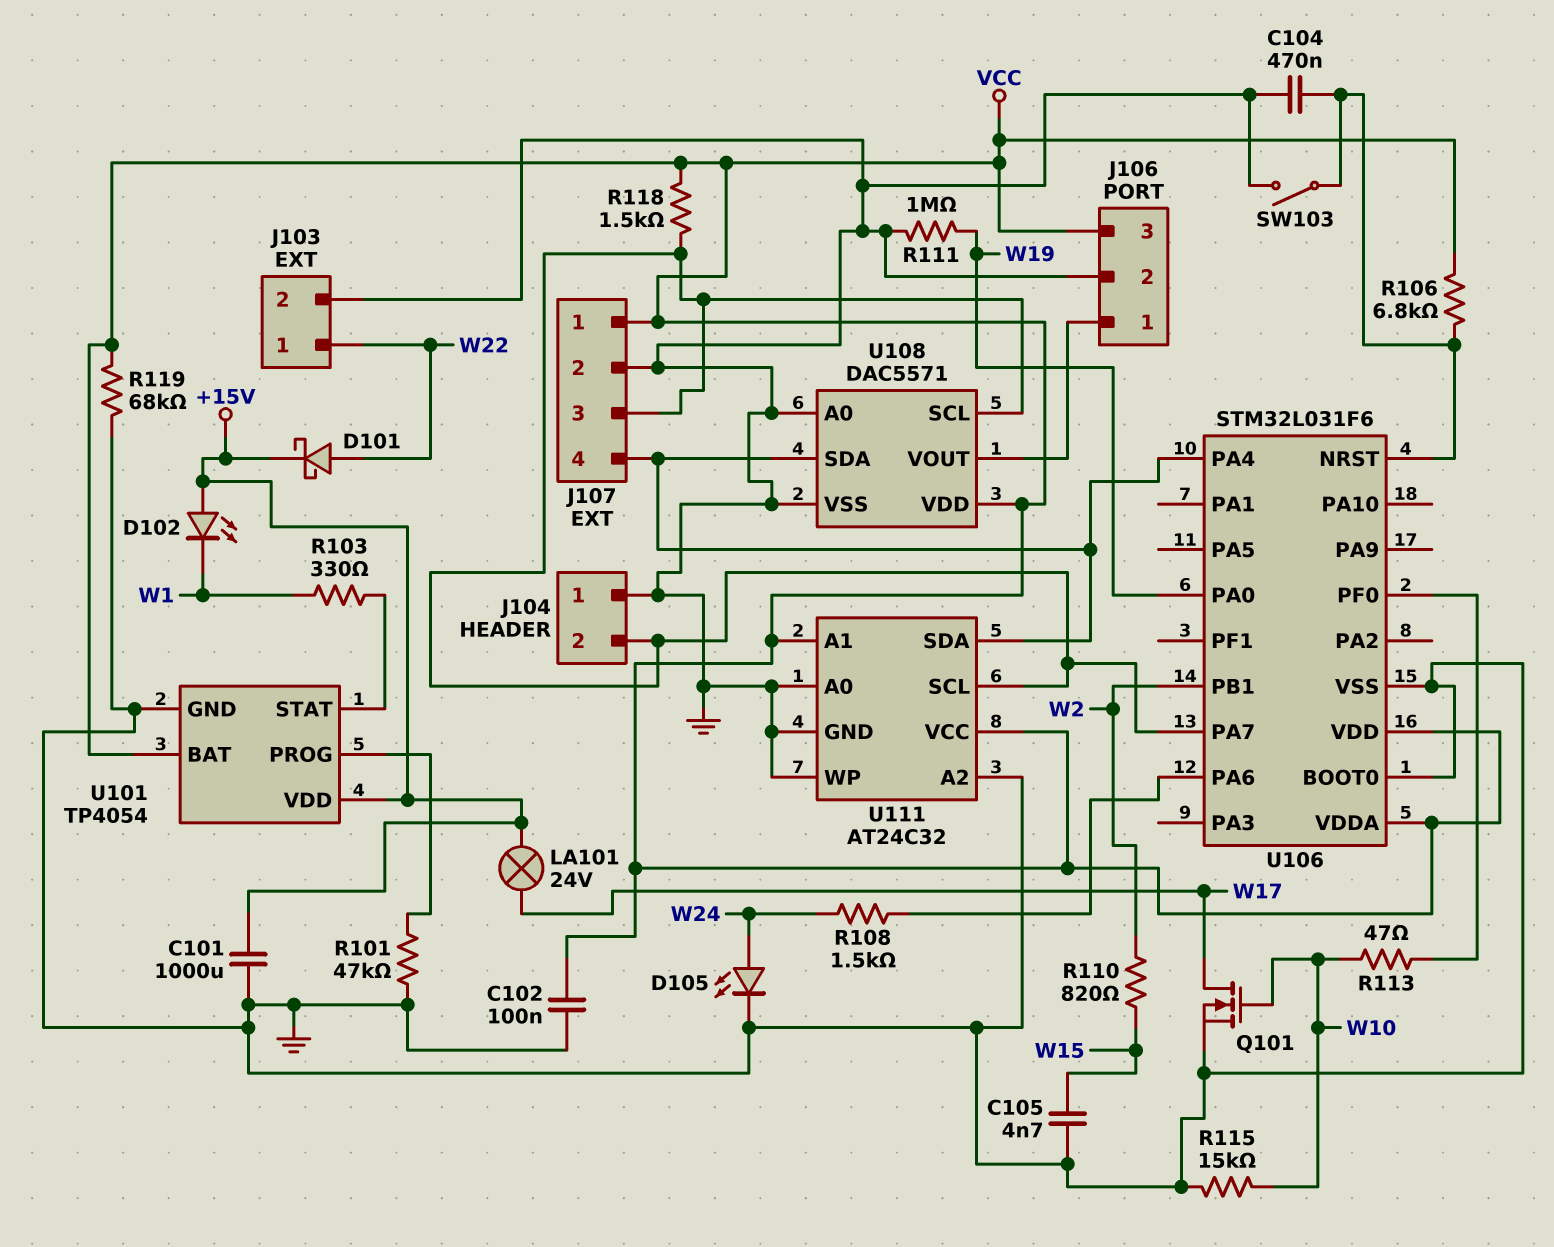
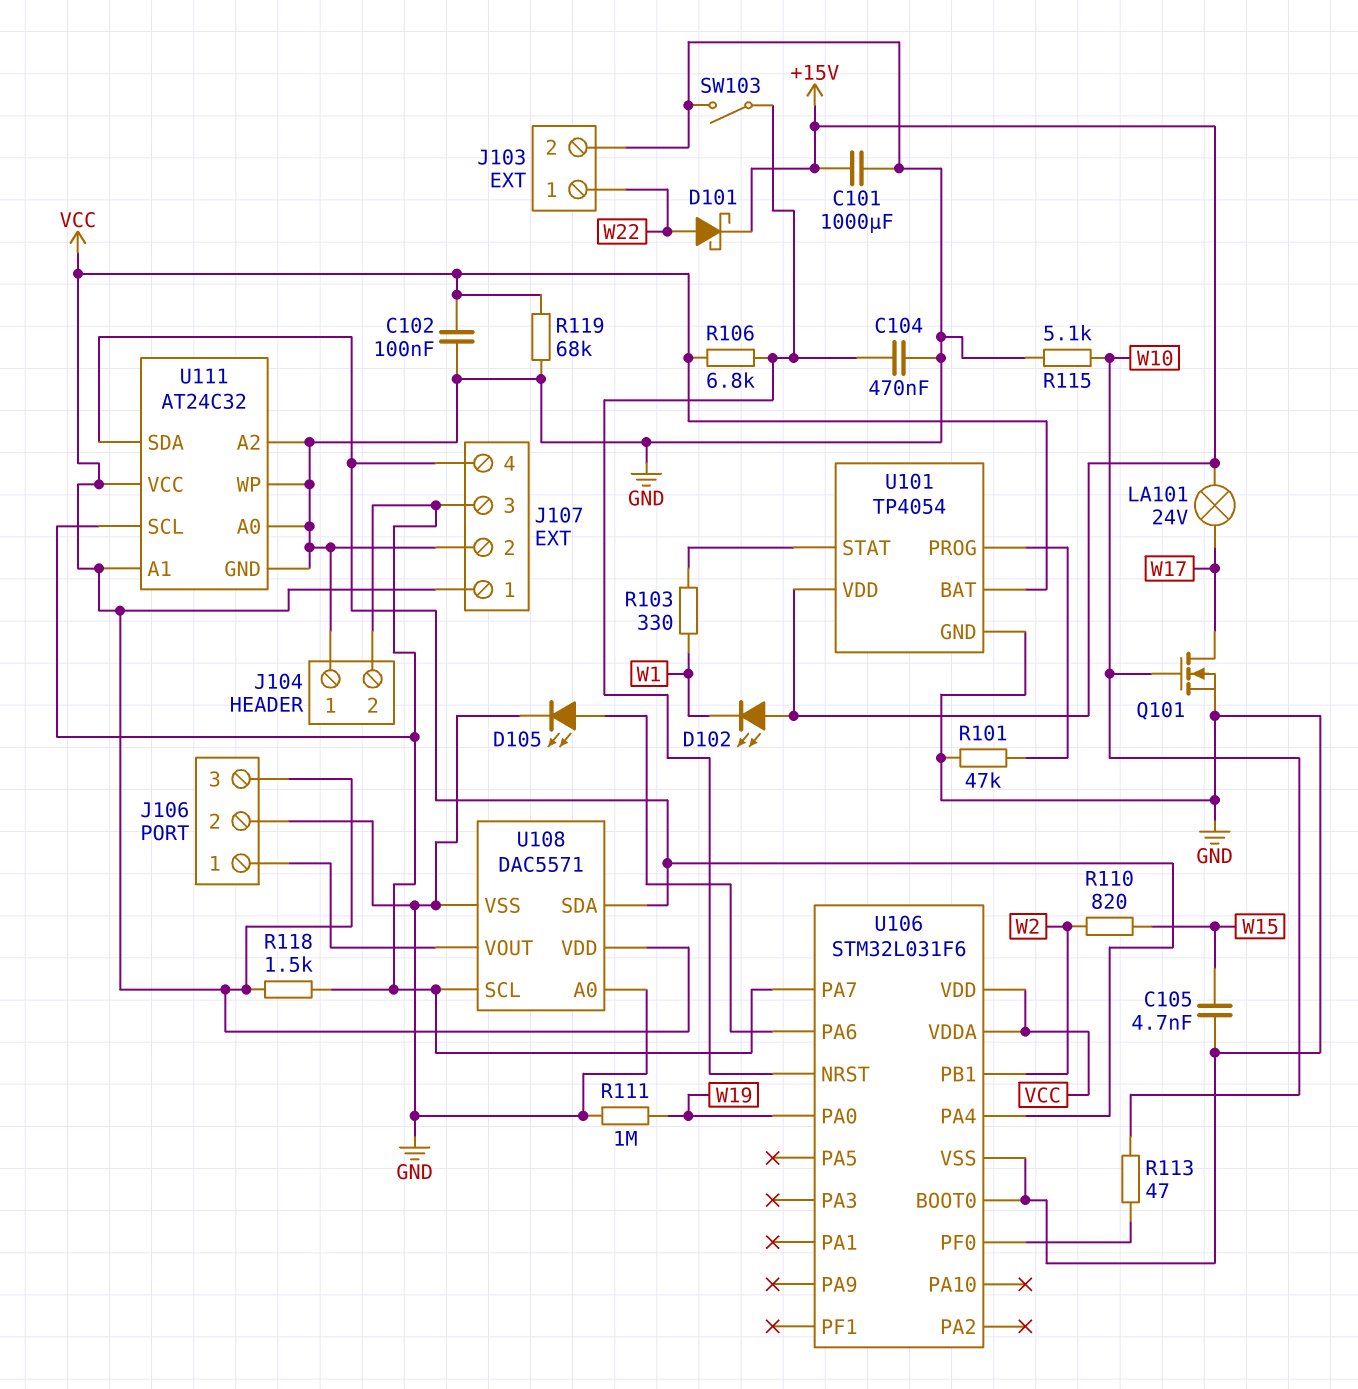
D105: LED (A W24, K GND) -> LED (A U106/PA6, K GND)
R108: 1.5k (U106/PA6, W24) -> none
R115: 15k (GND, W10) -> 5.1k (GND, W10)

